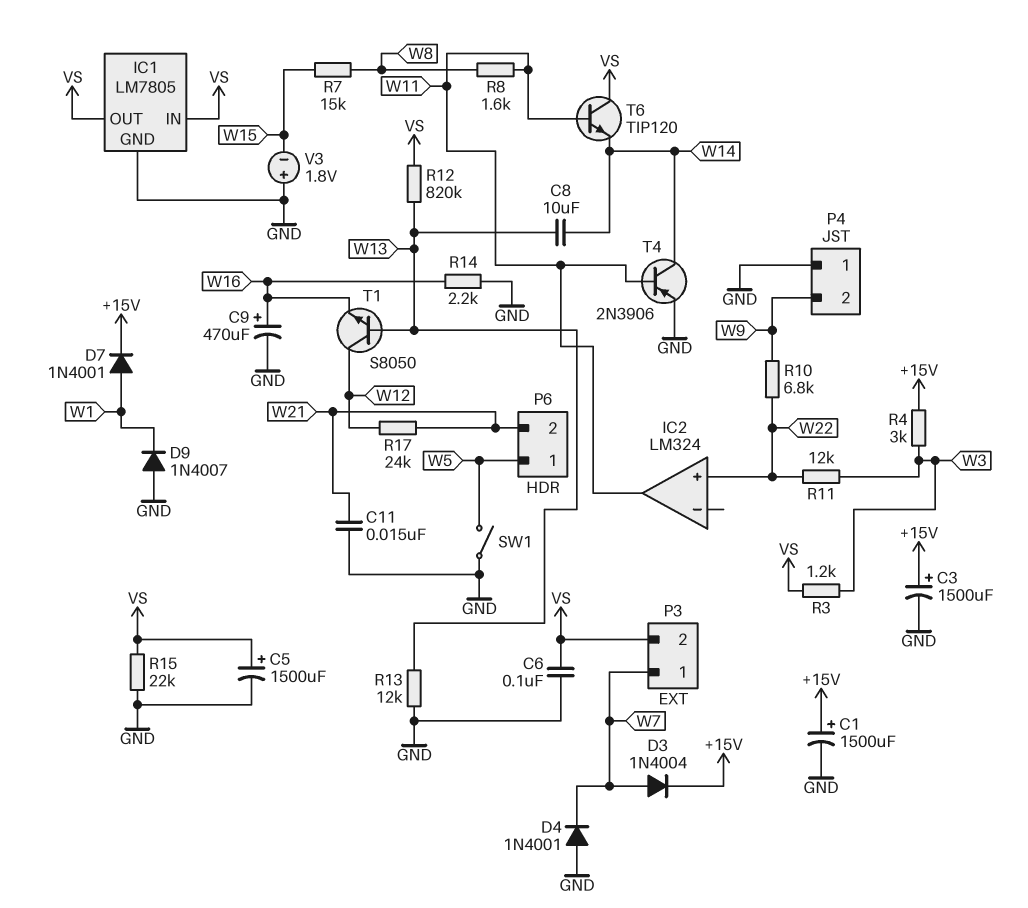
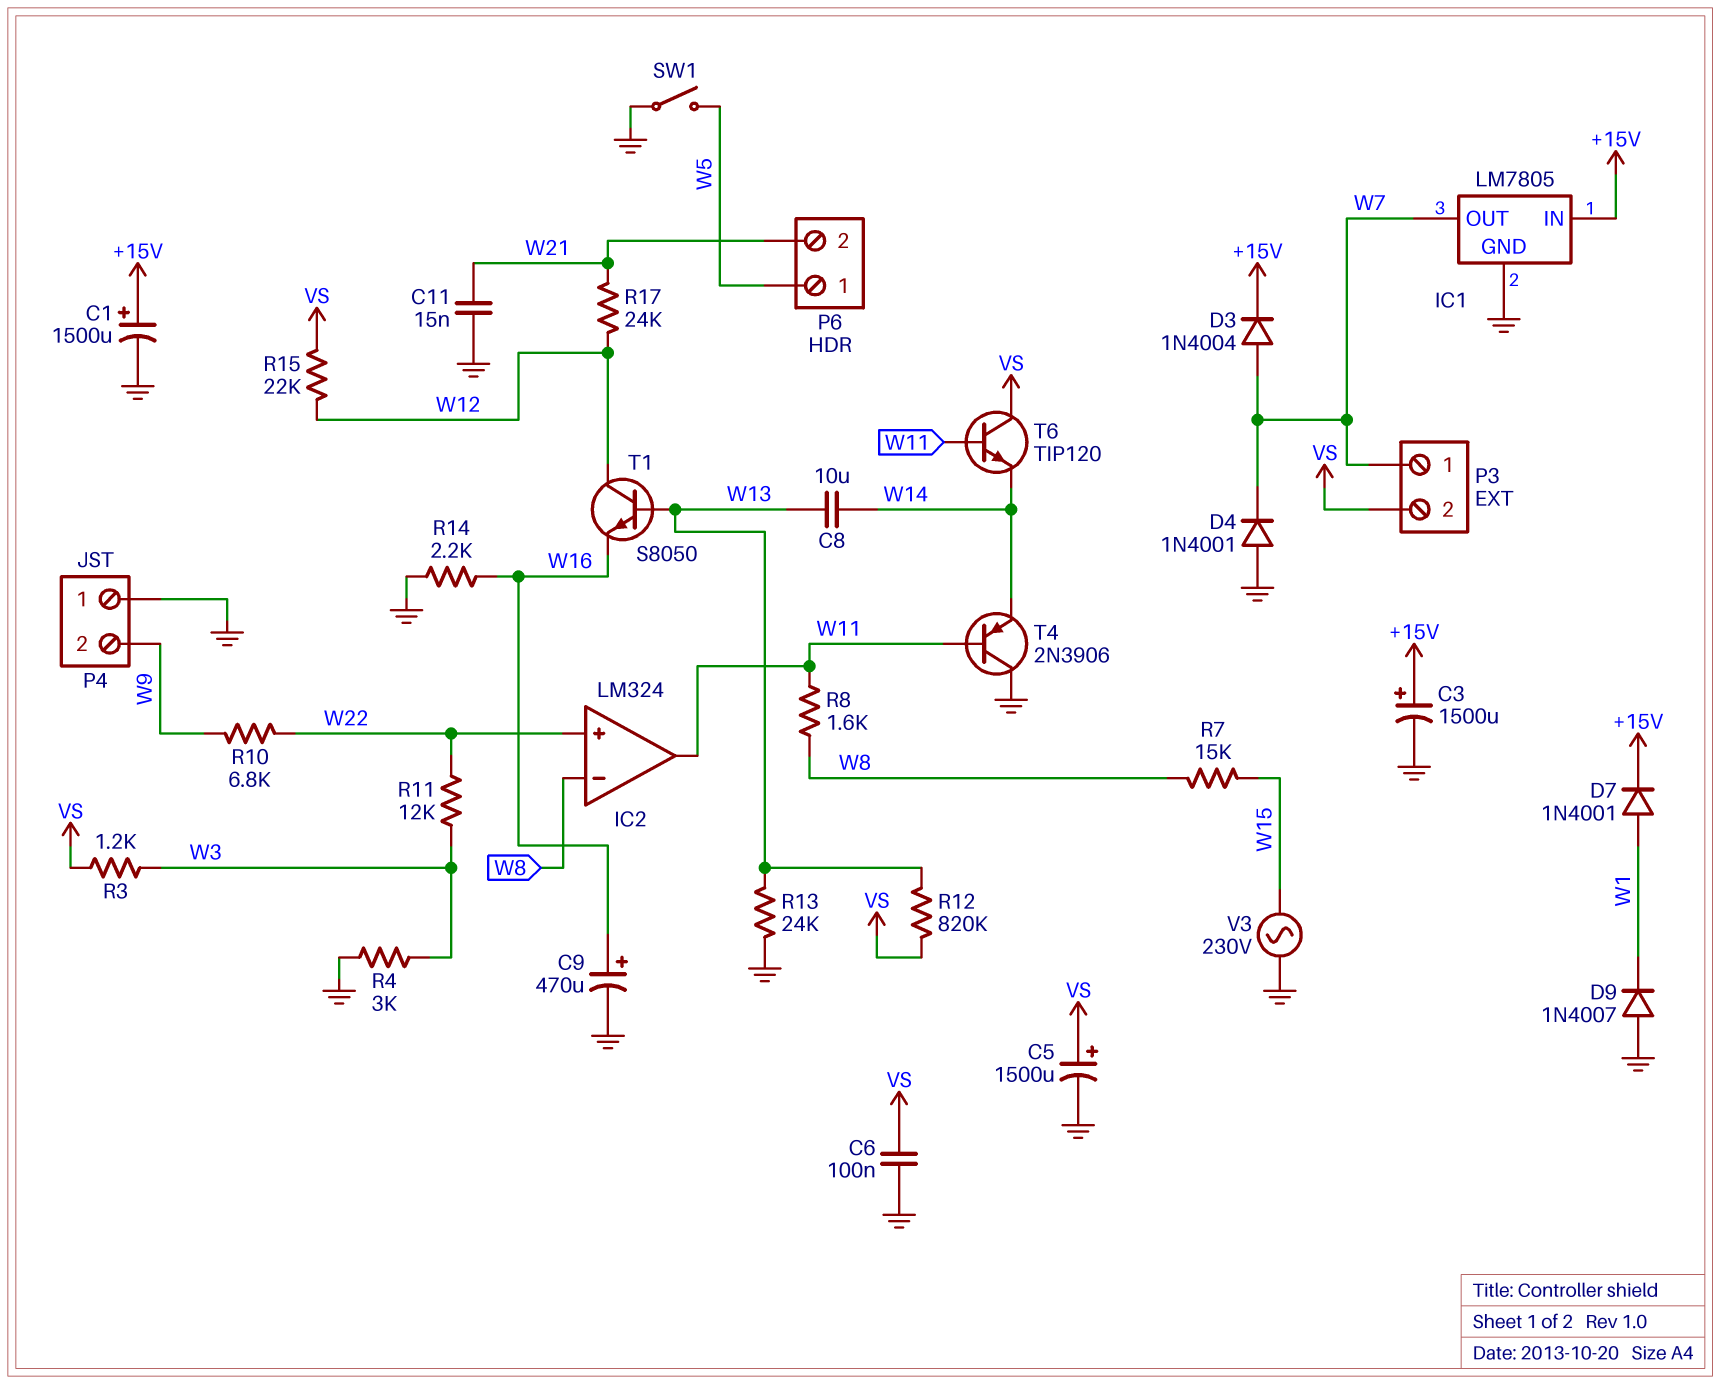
IC1 pin IN: VS -> +15V
IC1 pin OUT: VS -> W7
IC2 pin in-: none -> W8
R4: 3k (+15V, W3) -> 3k (GND, W3)
R13: 12k (GND, W13) -> 24k (GND, W13)
R15: 22k (GND, VS) -> 22k (VS, W12)
T4: PNP 2N3906 (B W11, C W14, E GND) -> PNP 2N3906 (B W11, C GND, E W14)
V3: 1.8V (plus GND, minus W15) -> AC 230V (GND, W15)

